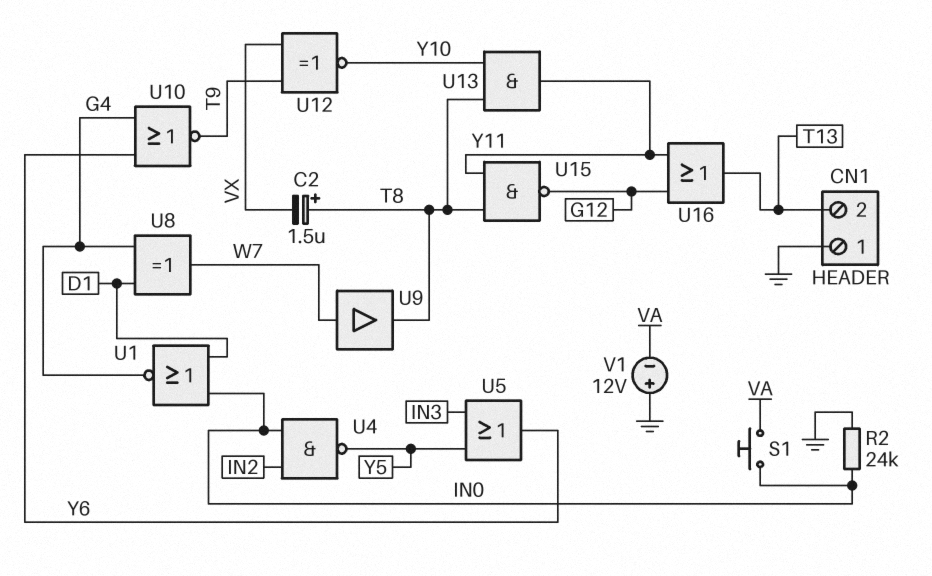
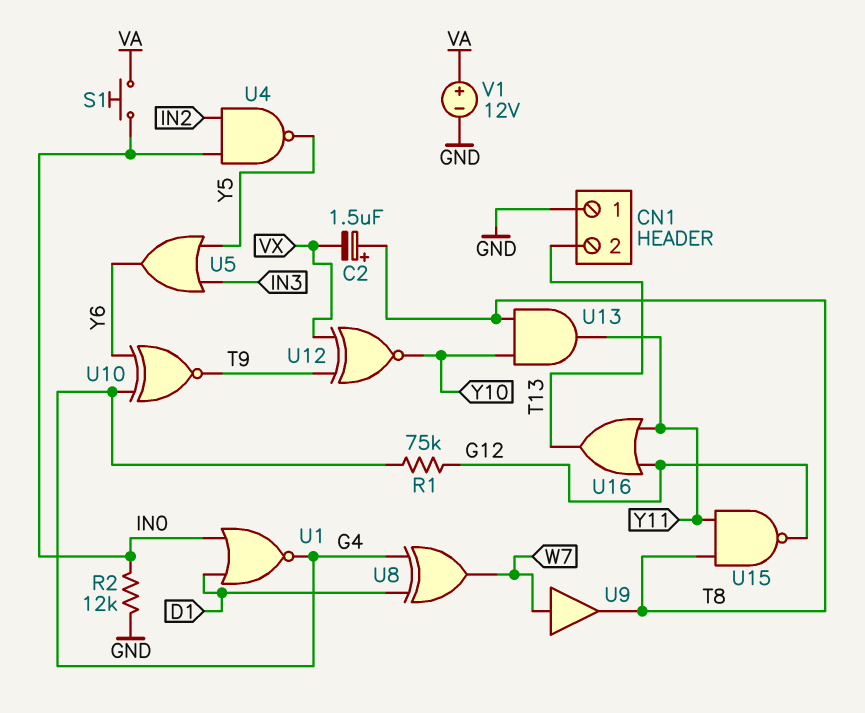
R1: none -> 75k (G4, G12)
R2: 24k (GND, IN0) -> 12k (GND, IN0)
U10: NOR (in G4, in Y6, out T9) -> XNOR (in G4, in Y6, out T9)
V1: 12V (plus GND, minus VA) -> 12V (plus VA, minus GND)

